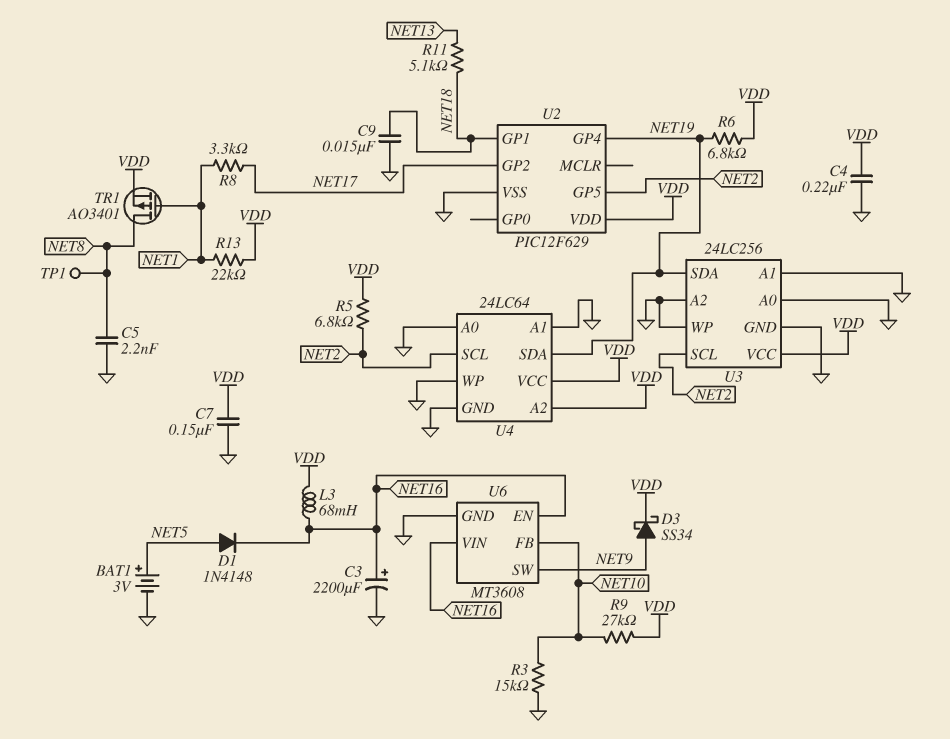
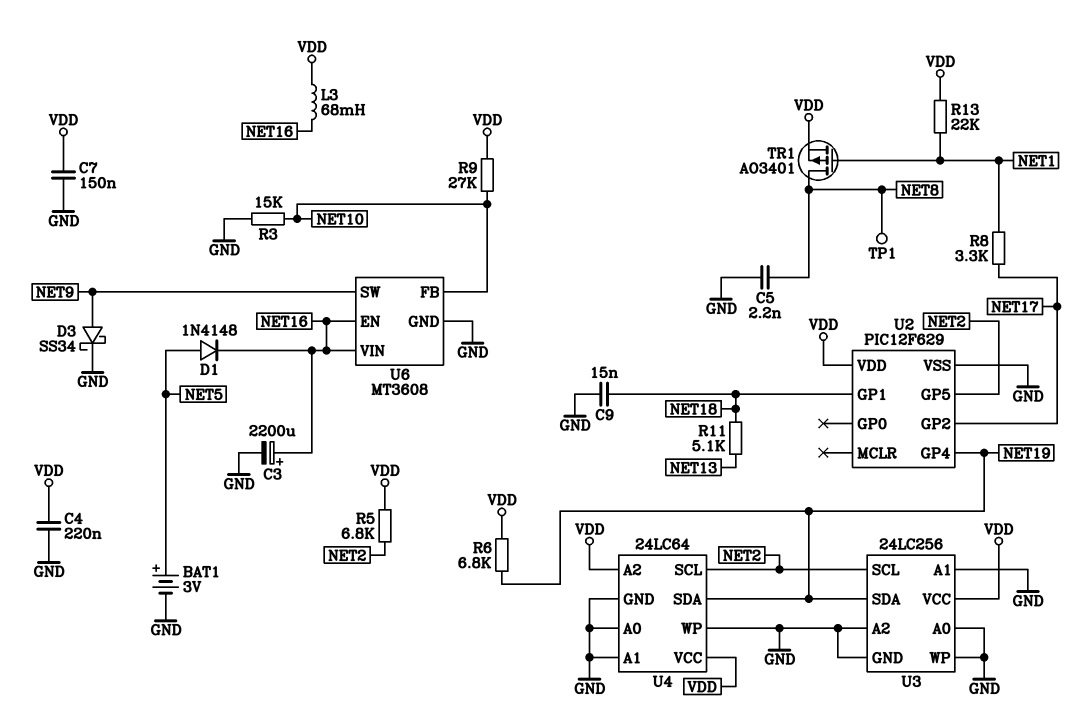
D3: schottky SS34 (A NET9, K VDD) -> schottky SS34 (A NET9, K GND)

